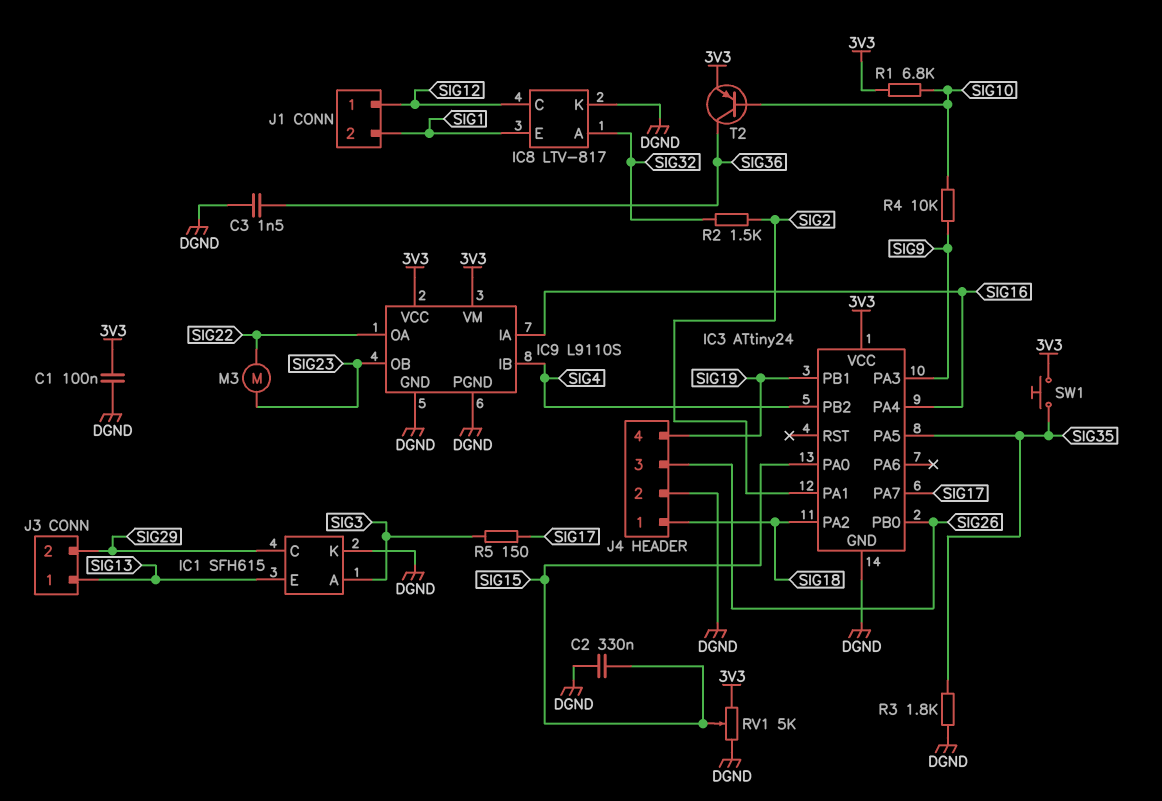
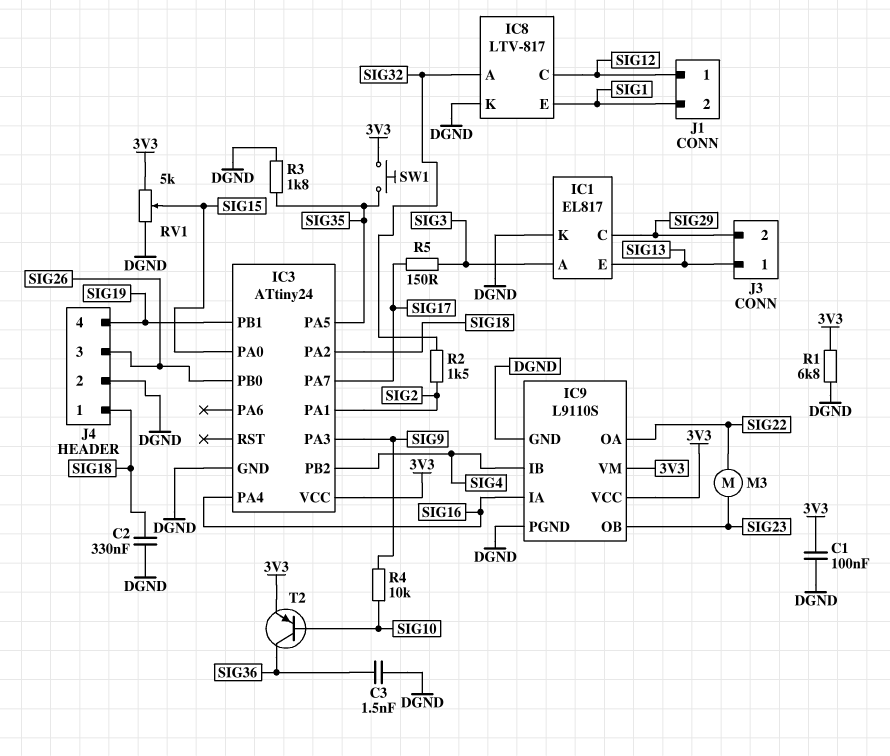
C2: 330nF (DGND, SIG15) -> 330nF (DGND, SIG18)
IC1: SFH615 -> EL817
R1: 6.8k (3V3, SIG10) -> 6.8k (3V3, DGND)

